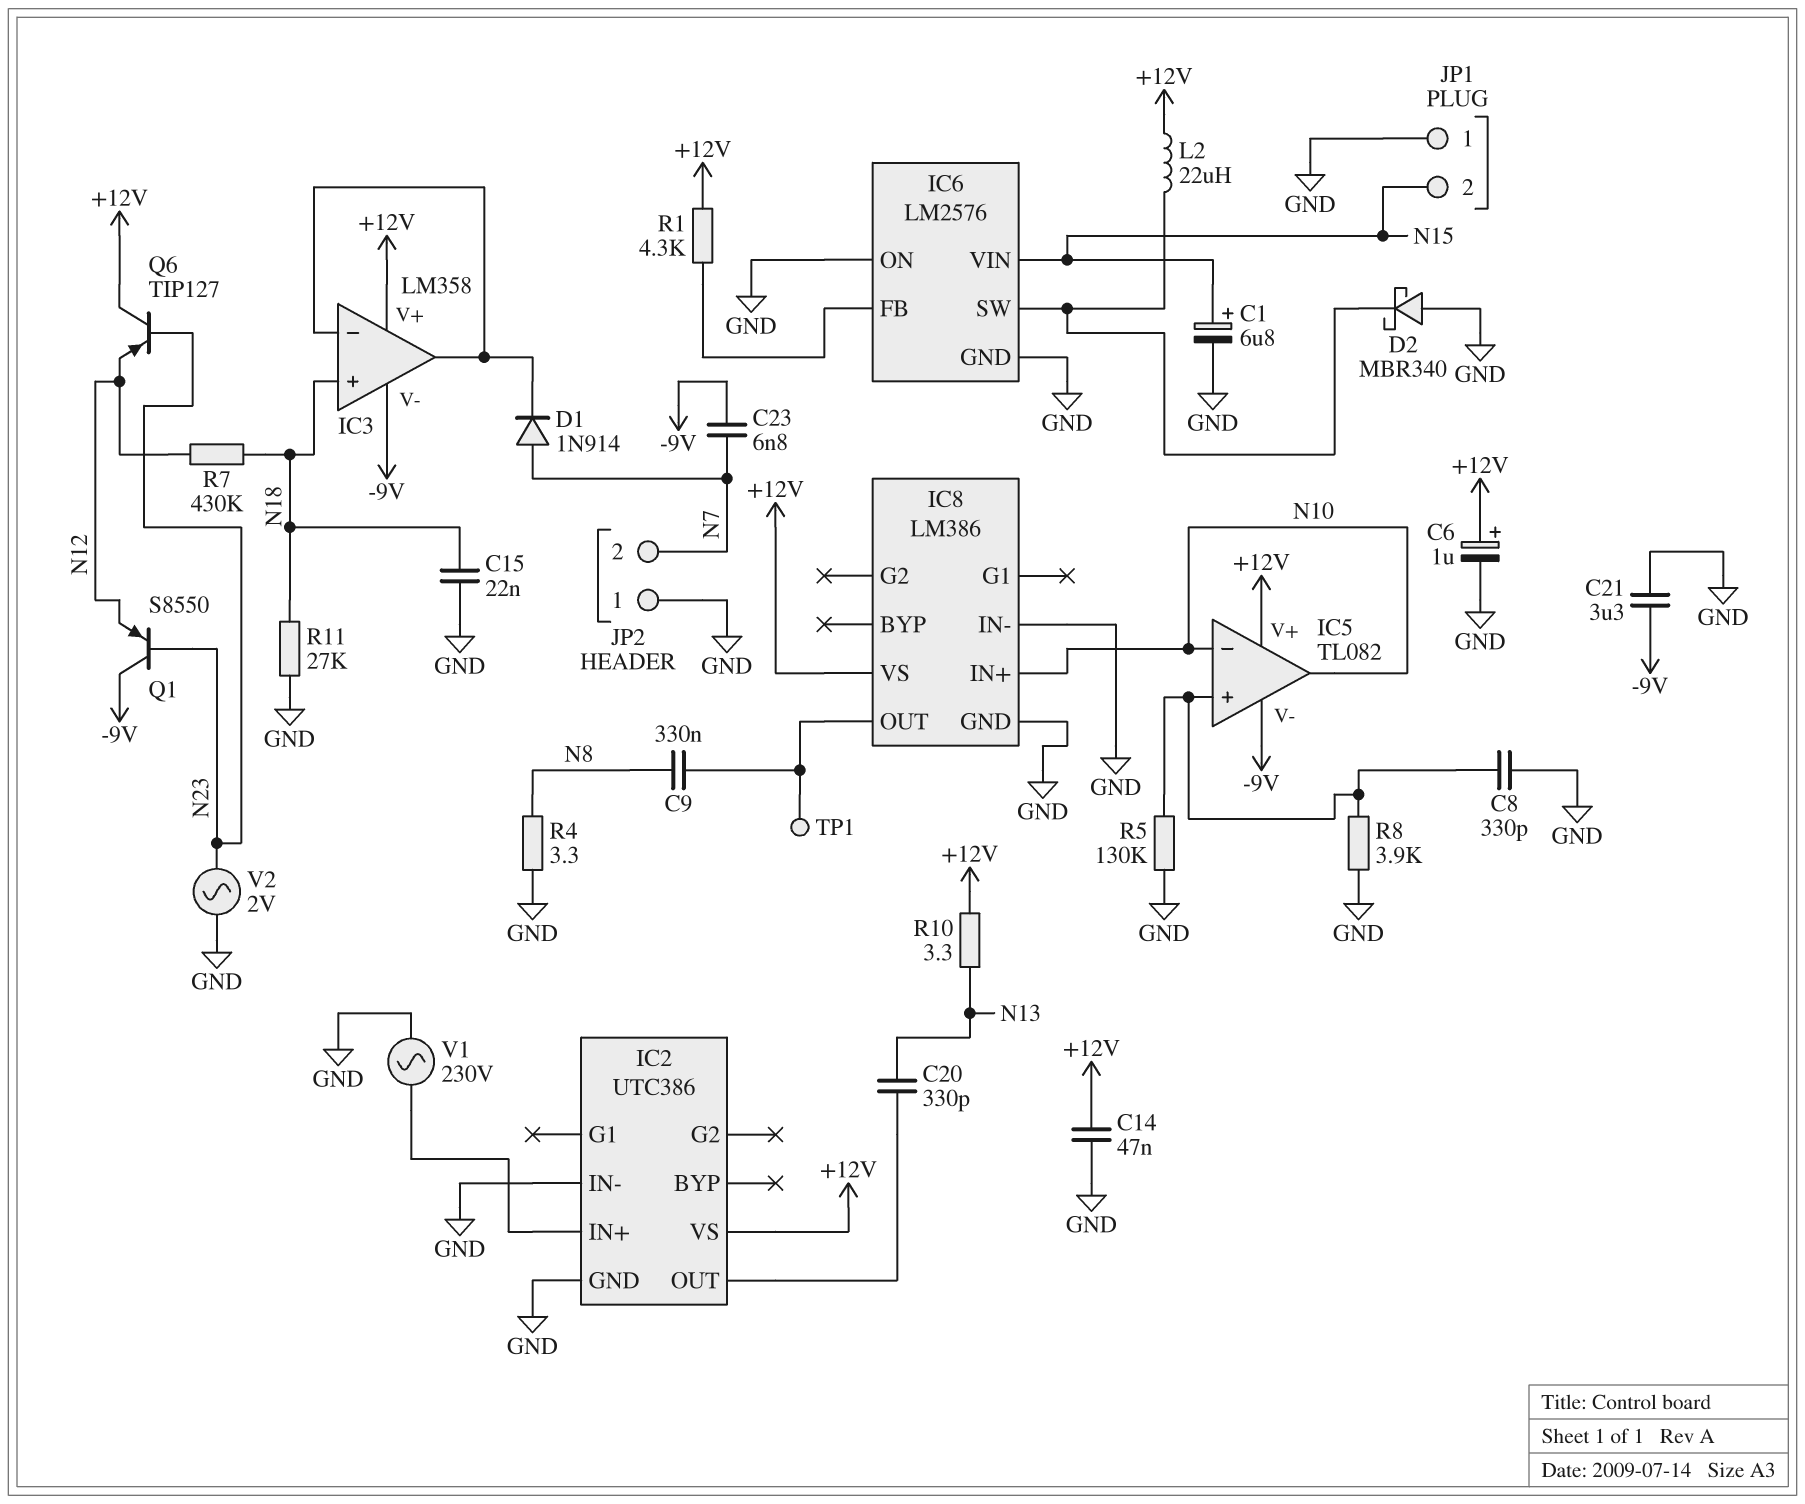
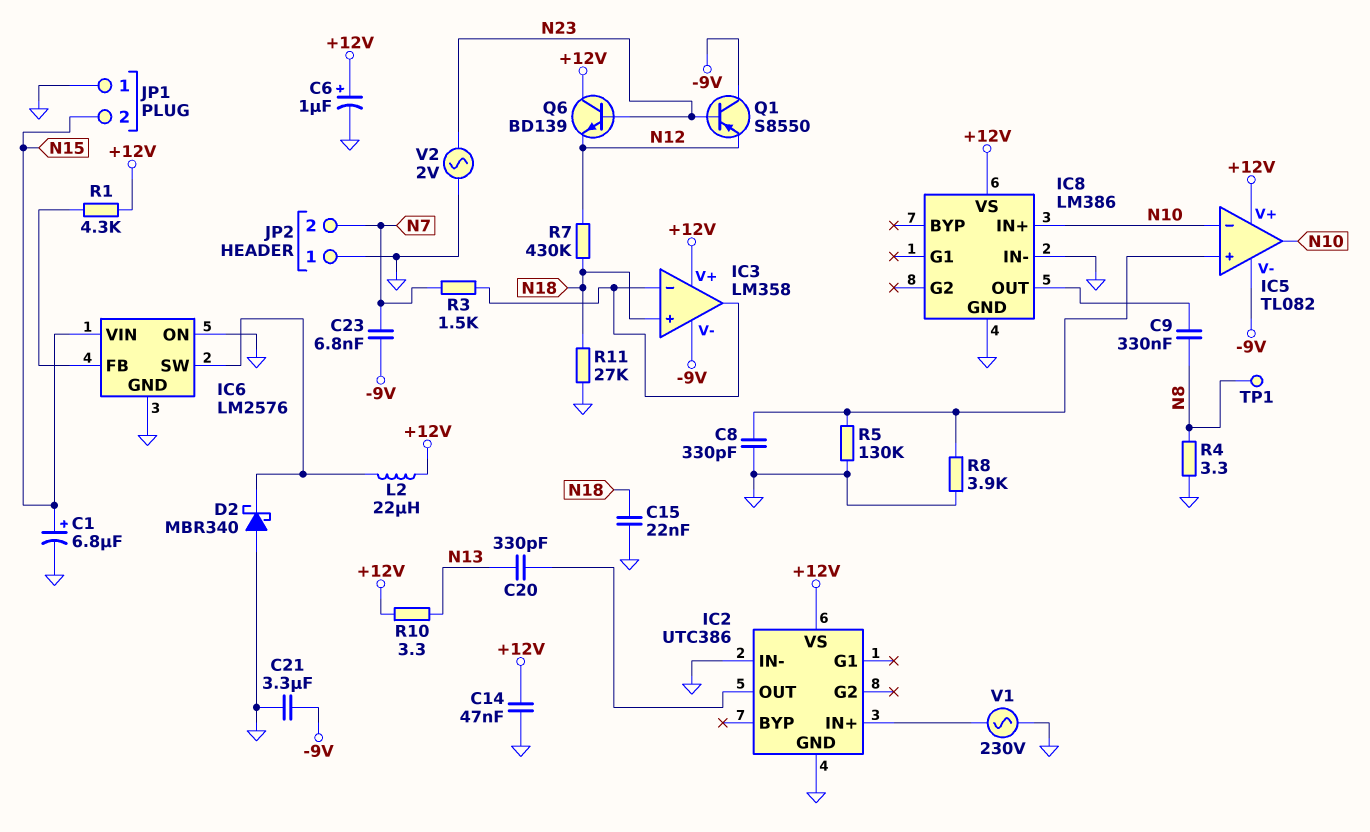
D1: diode 1N914 (A N7, K IC3/in-) -> none
Q6: PNP TIP127 (B N23, C +12V, E N12) -> NPN BD139 (B N23, C +12V, E N12)
R3: none -> 1.5k (IC3/in-, N7)
TP1: test point (IC8/OUT) -> test point (N8)

